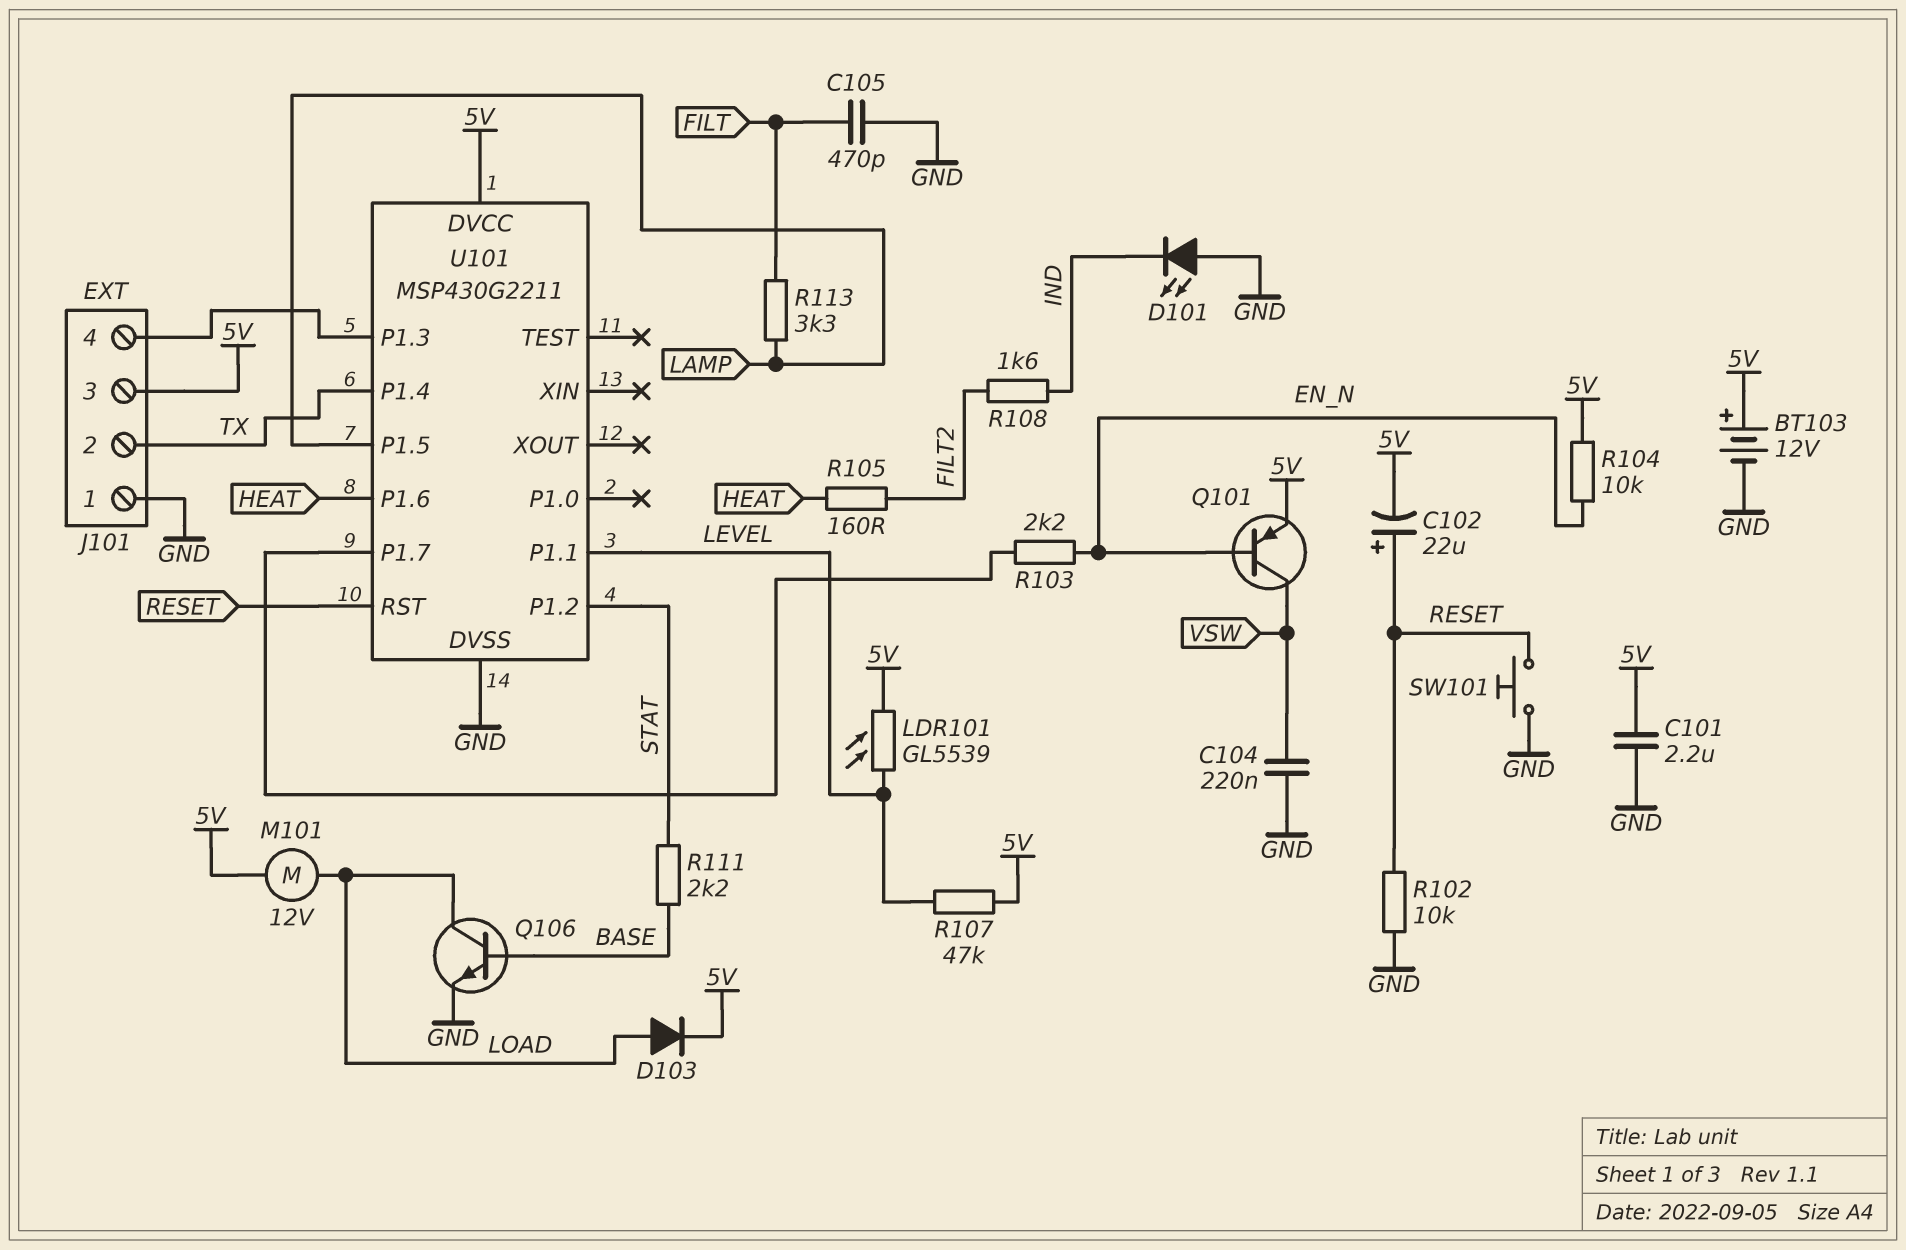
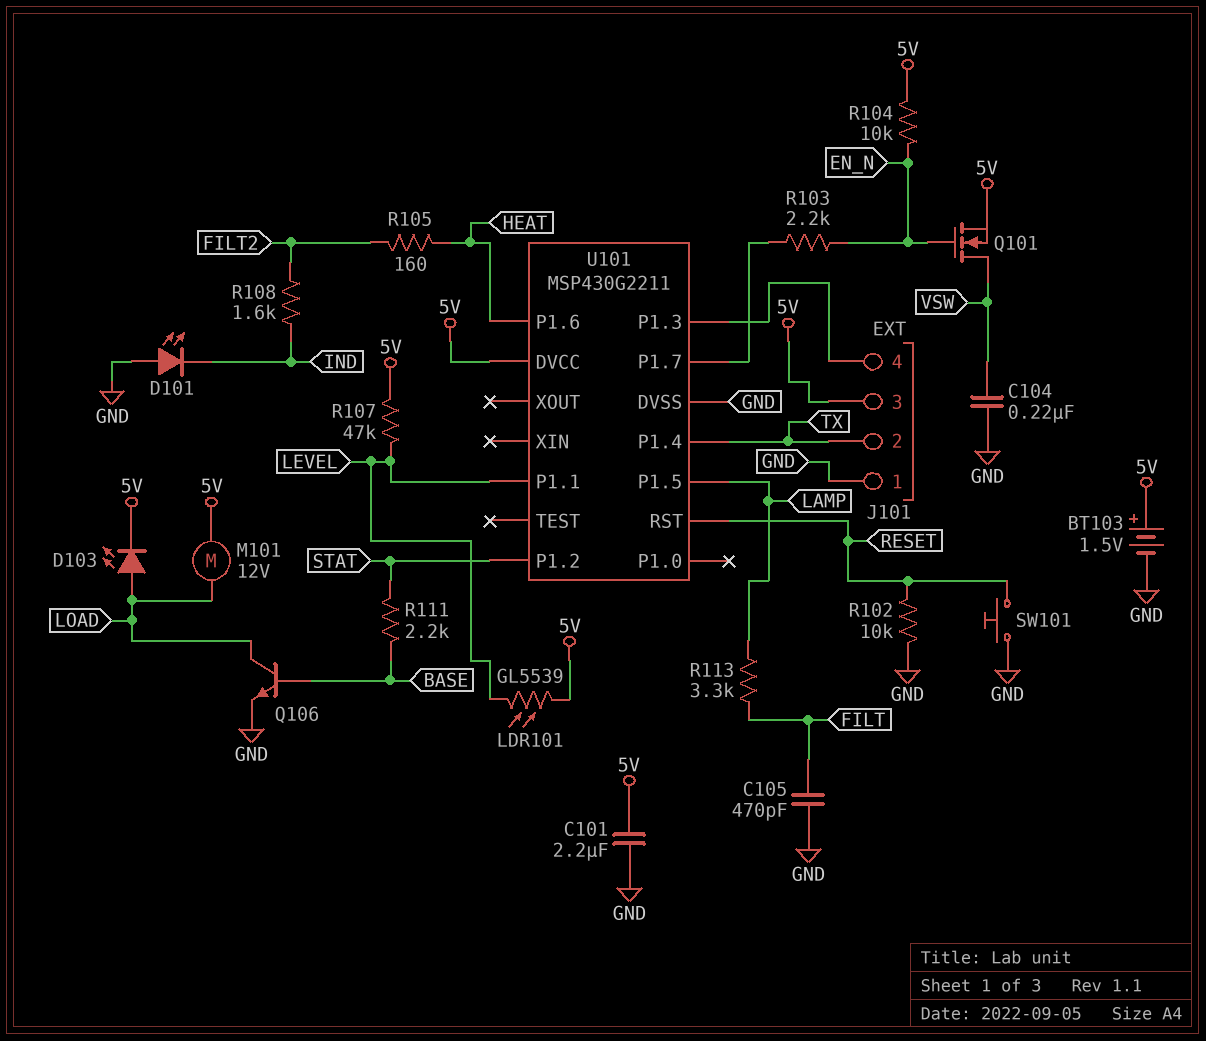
BT103: 12V (plus 5V, minus GND) -> 1.5V (plus 5V, minus GND)
C102: 22uF (plus RESET, minus 5V) -> none
D103: diode (A LOAD, K 5V) -> LED (A LOAD, K 5V)
Q101: PNP (B EN_N, C VSW, E 5V) -> NMOS (G EN_N, D VSW, S 5V)

